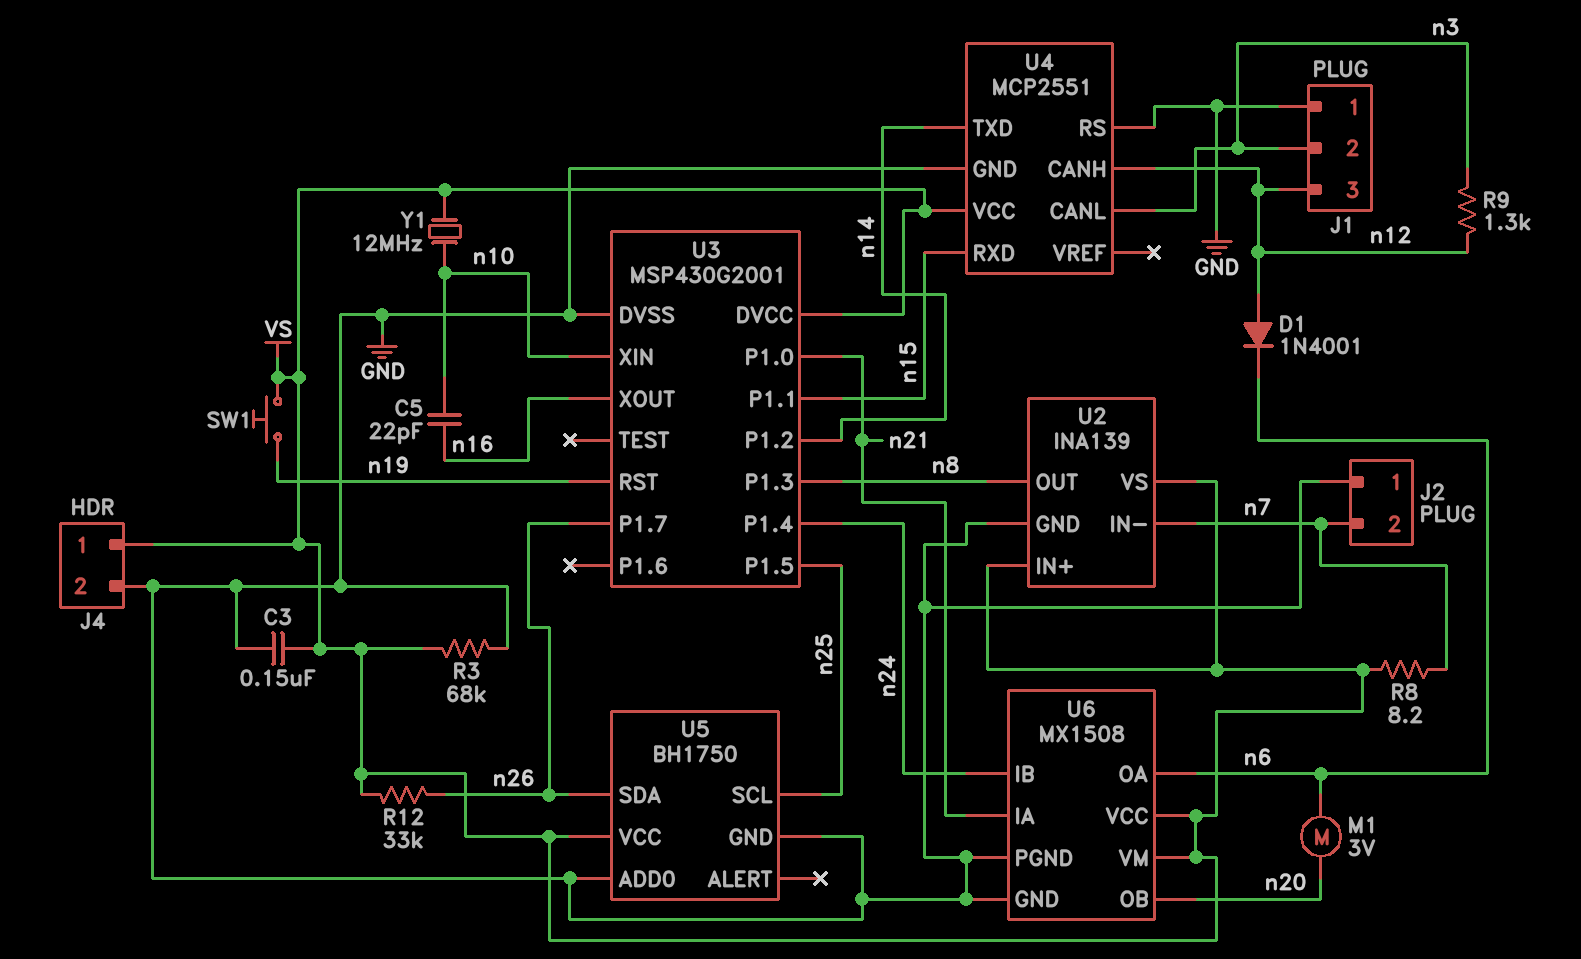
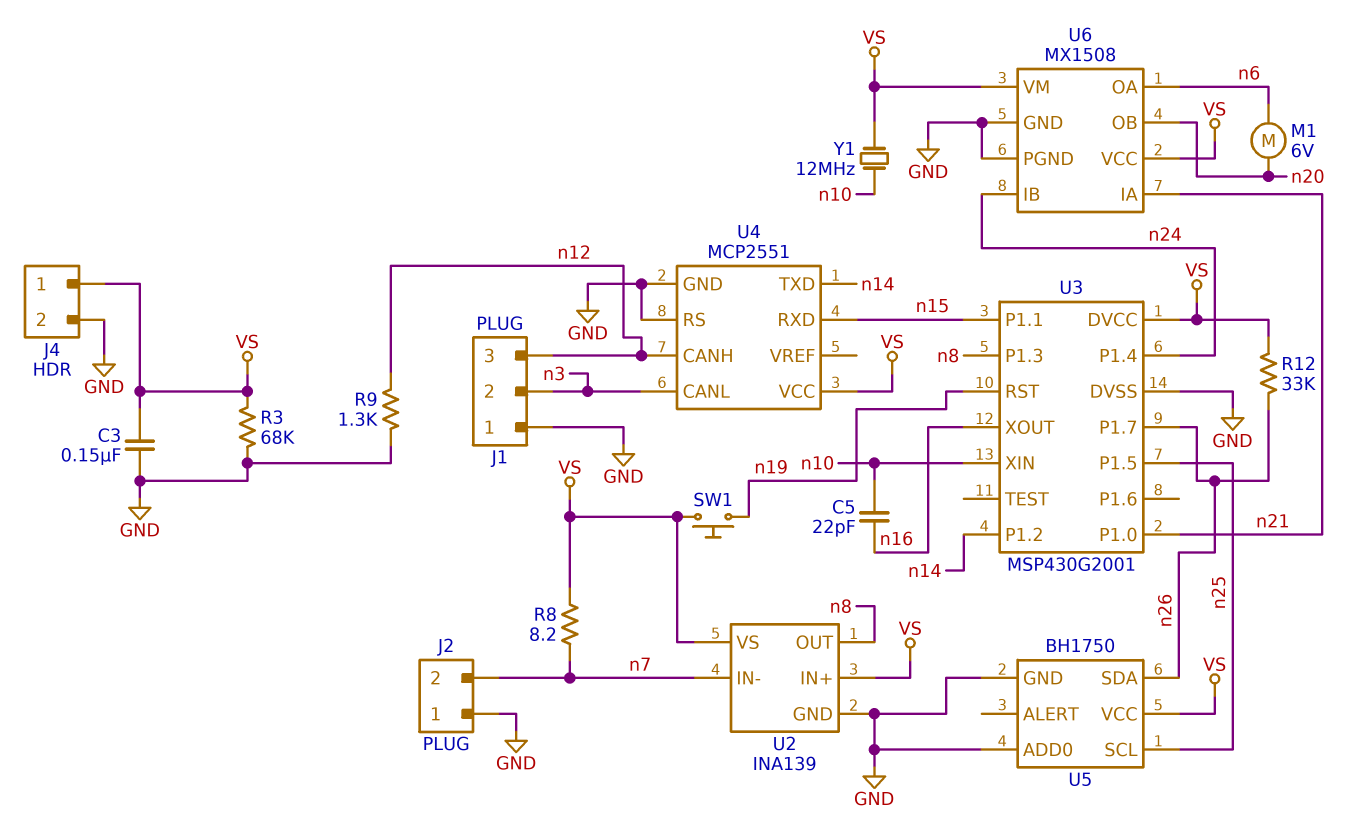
D1: diode 1N4001 (A n12, K n6) -> none
M1: motor 3V (n6, n20) -> motor 6V (n6, n20)
R9: 1.3k (n3, n12) -> 1.3k (GND, n12)

